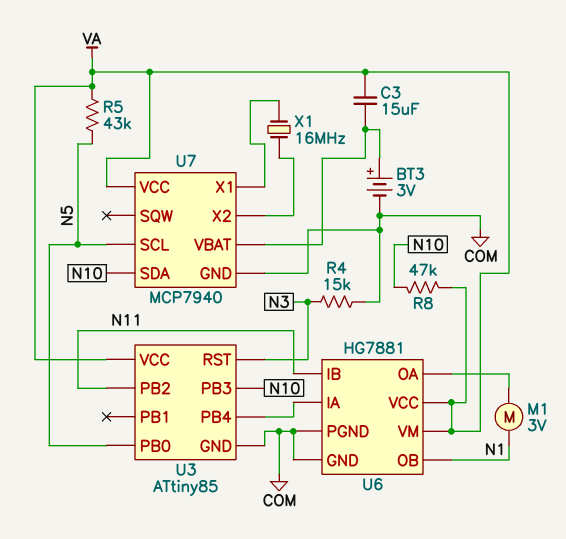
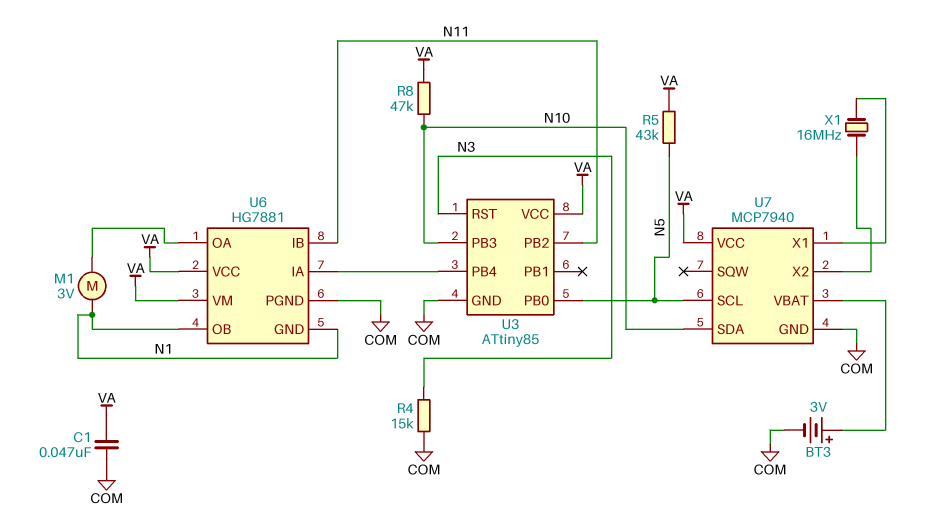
C1: none -> 47nF (COM, VA)
C3: 15uF (U7/VBAT, VA) -> none
U6 pin GND: COM -> N1

